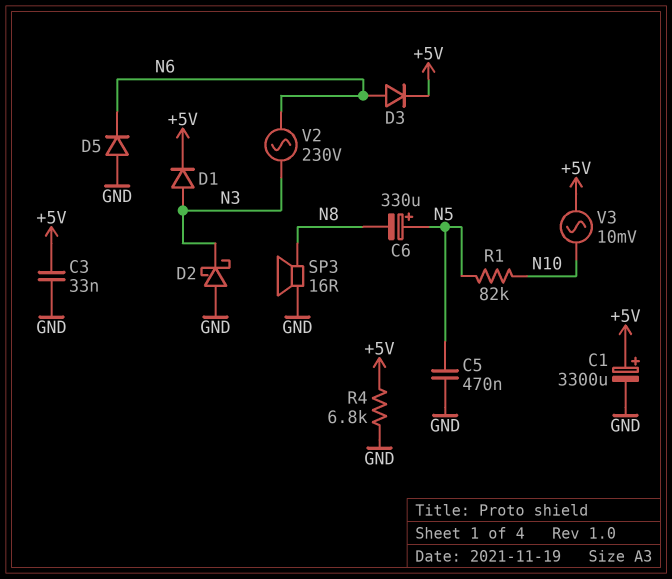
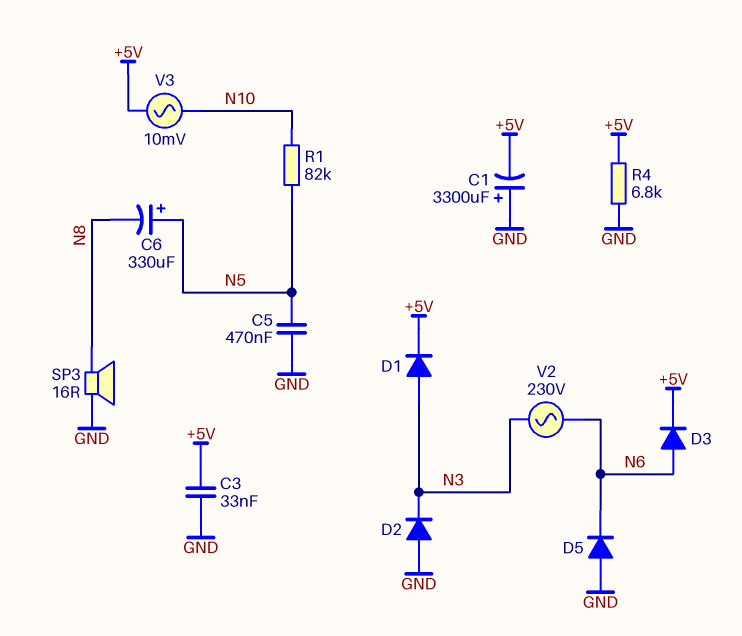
C1: 3300uF (plus +5V, minus GND) -> 3300uF (plus GND, minus +5V)
D2: schottky (A GND, K N3) -> diode (A GND, K N3)

